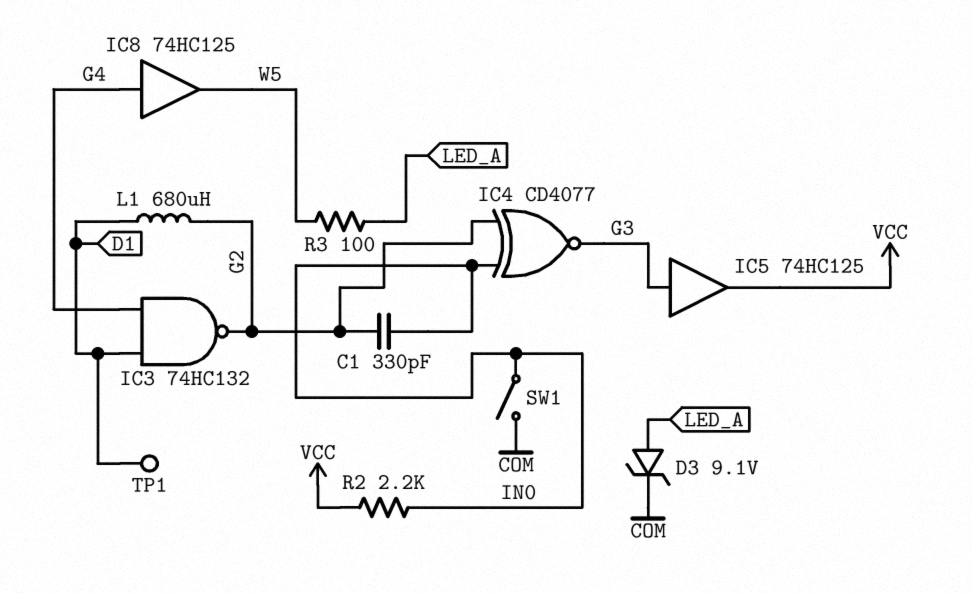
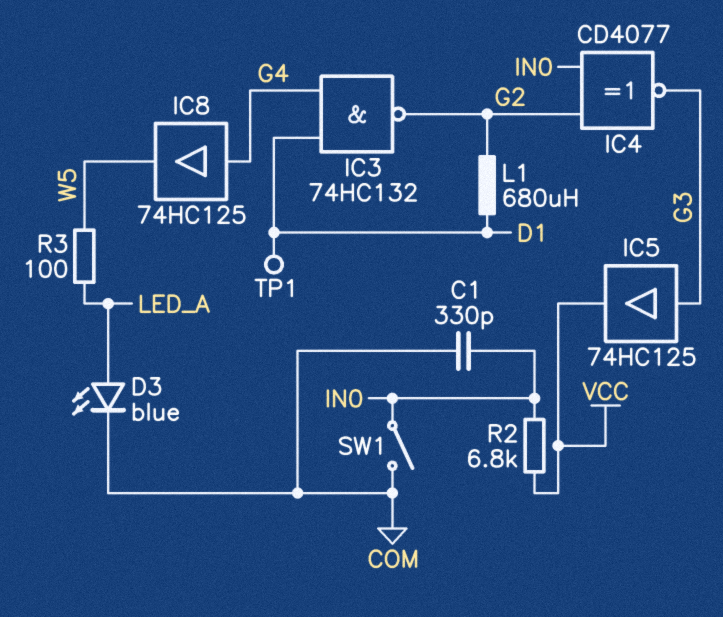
C1: 330pF (G2, IN0) -> 330pF (COM, IN0)
D3: zener 9.1V (A LED_A, K COM) -> LED blue (A LED_A, K COM)
R2: 2.2k (IN0, VCC) -> 6.8k (IN0, VCC)

